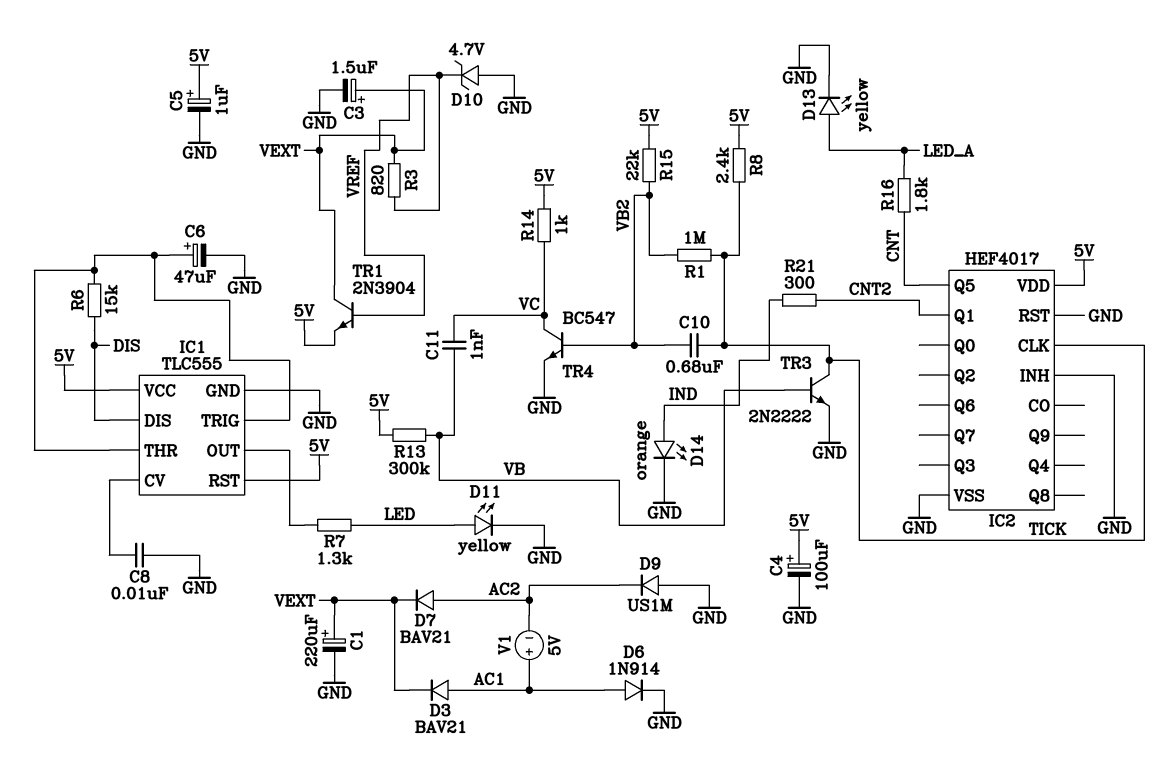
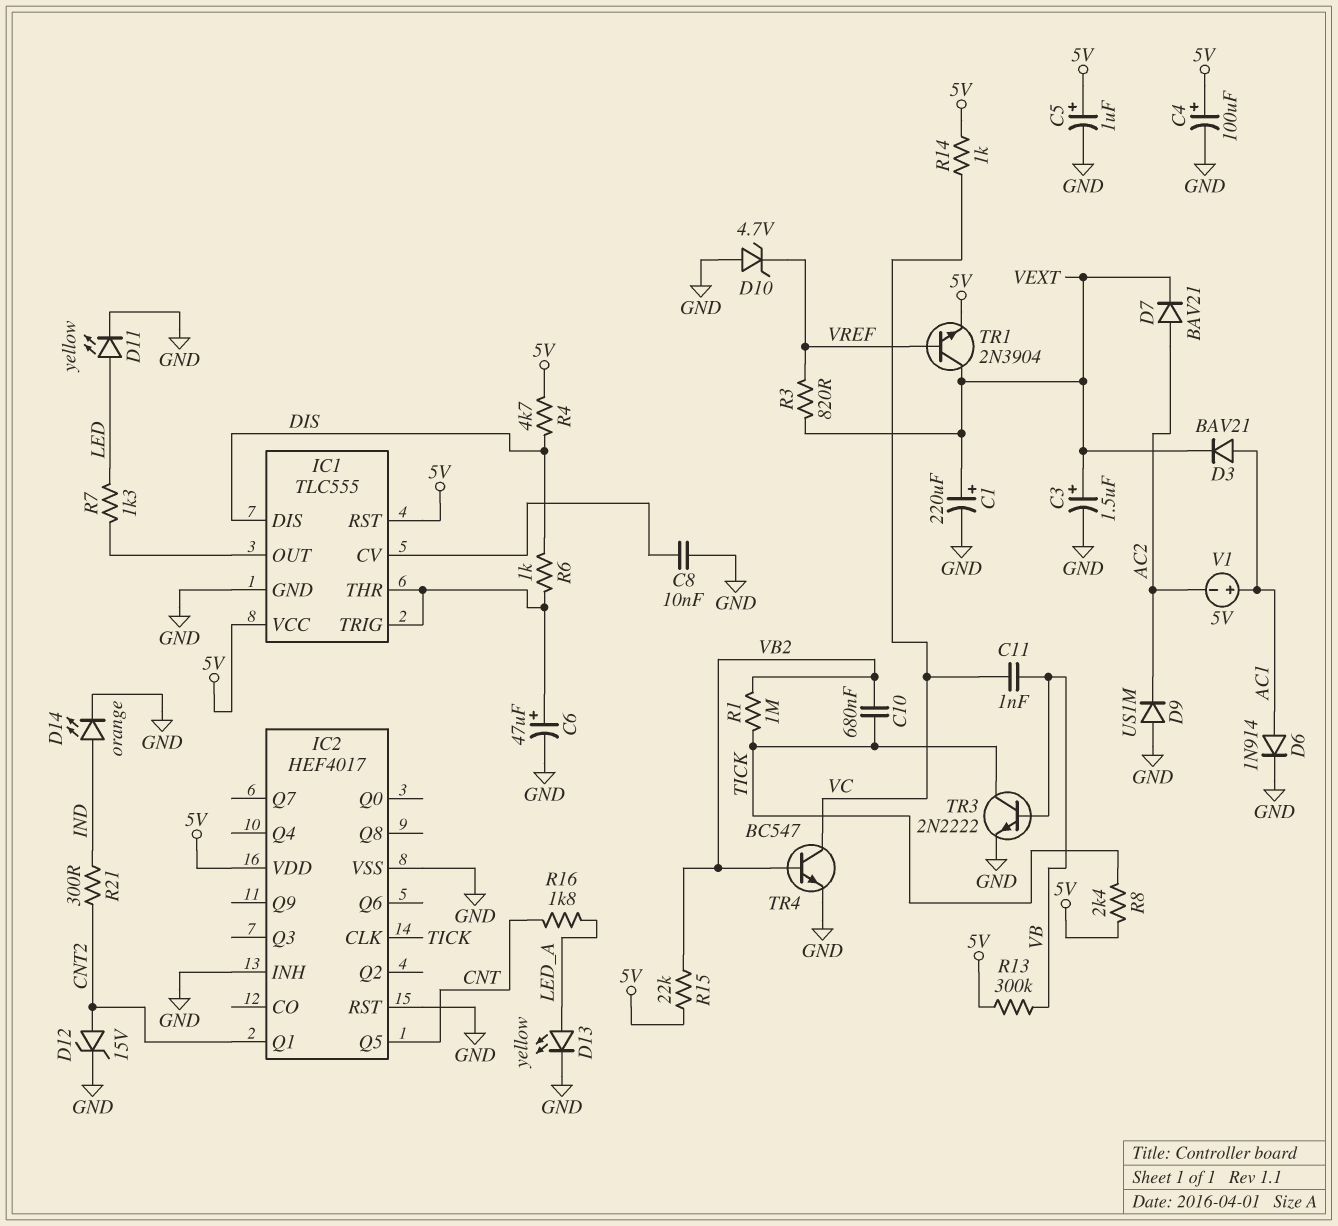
D12: none -> zener 15V (A CNT2, K GND)
R4: none -> 4.7k (5V, DIS)
R6: 15k (DIS, IC1/THR) -> 1k (DIS, IC1/THR)

